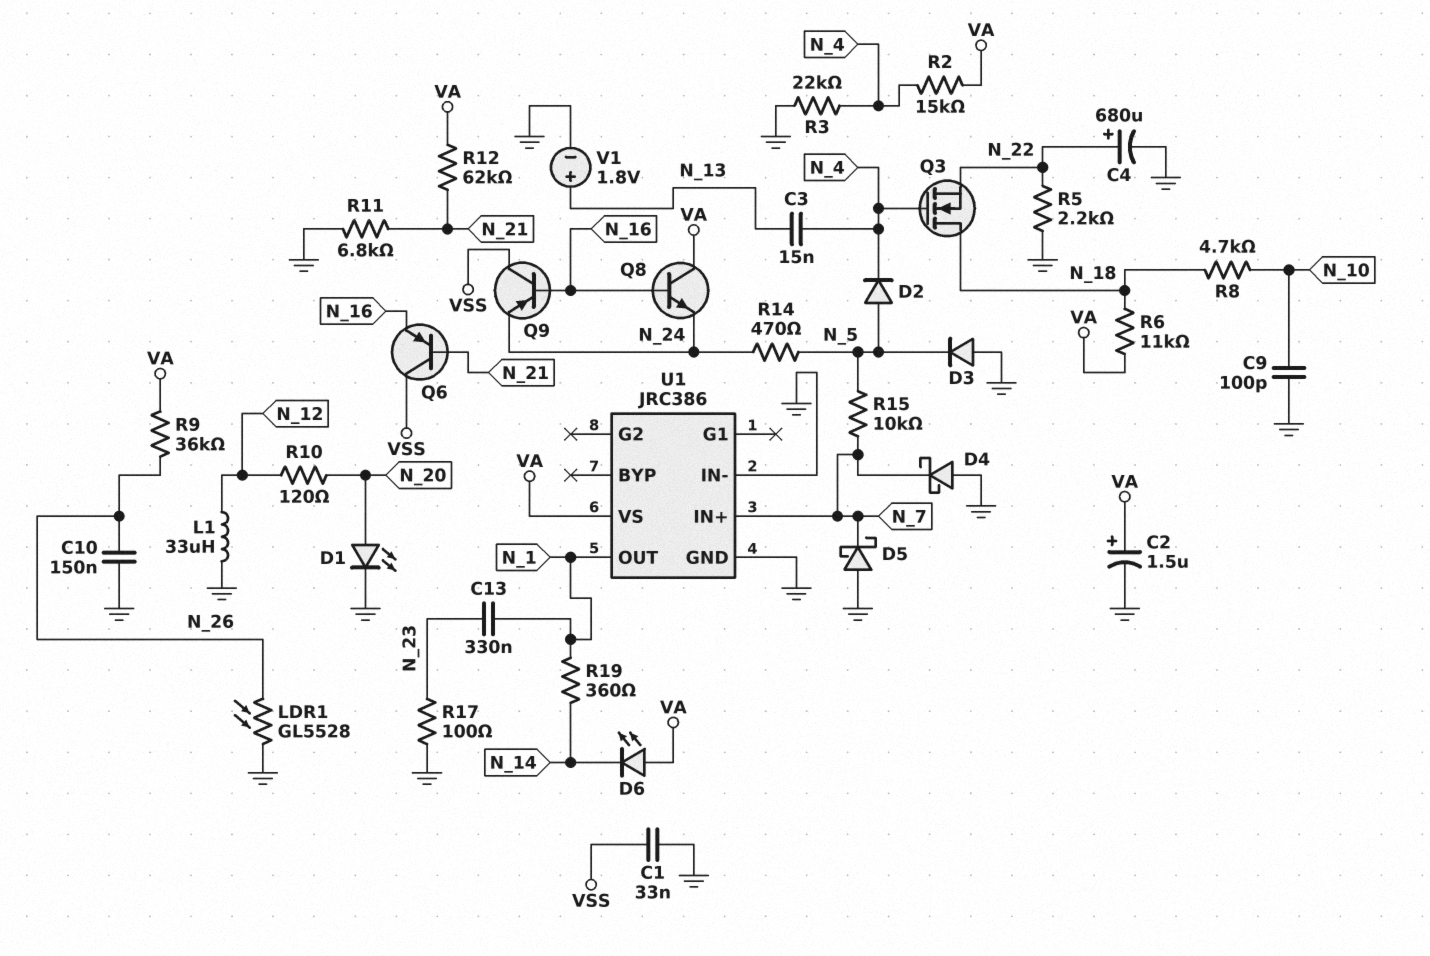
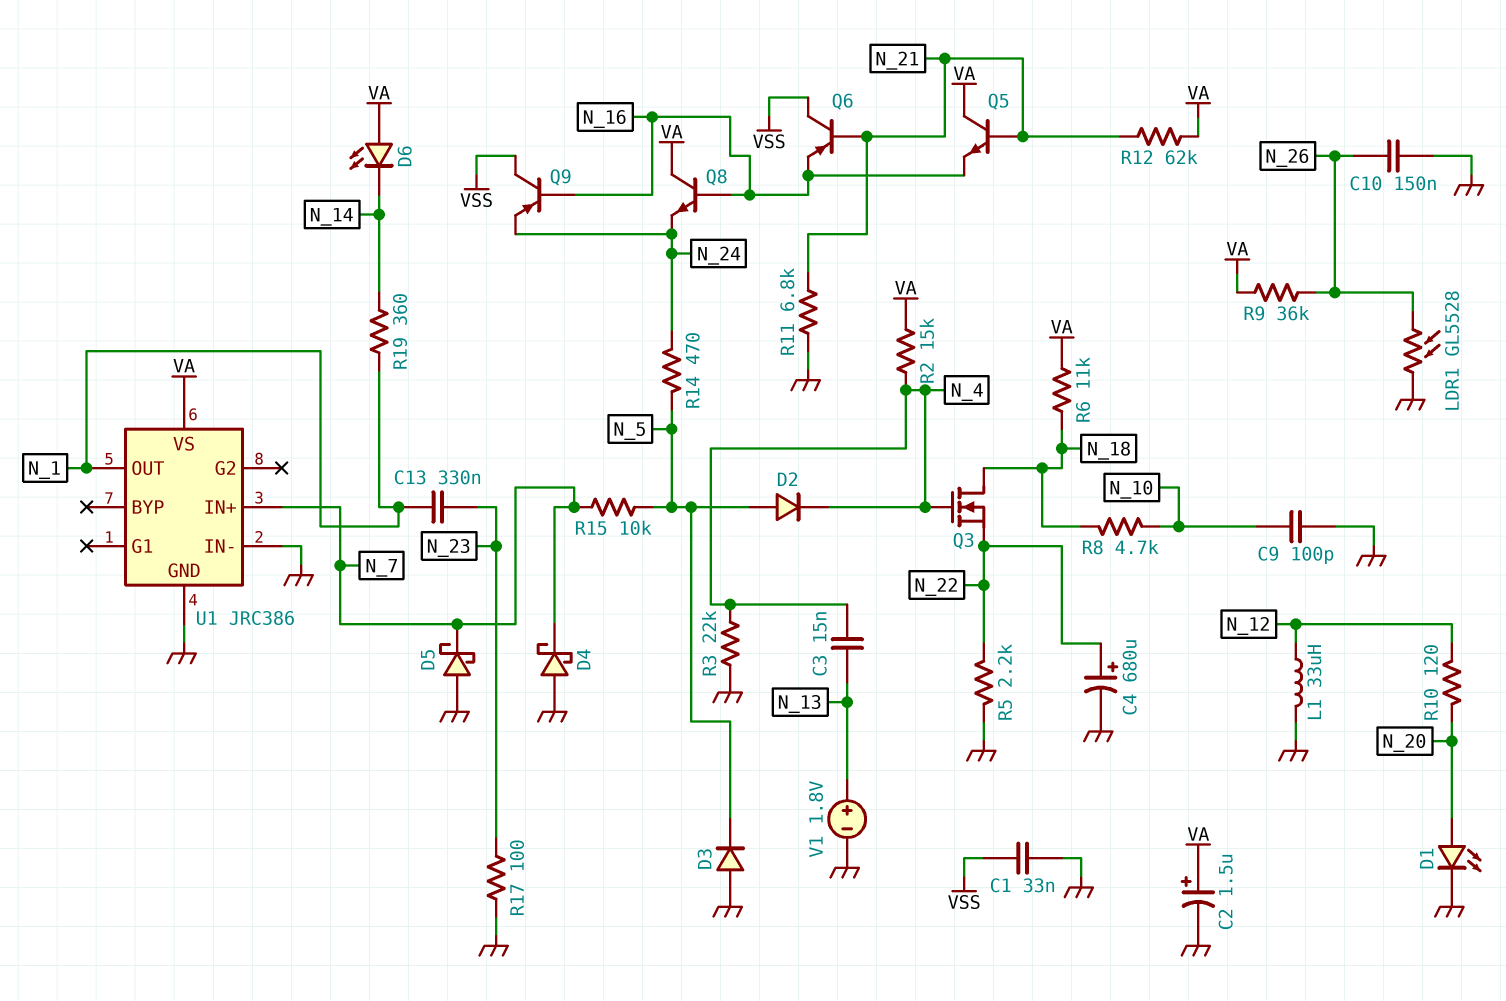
Q5: none -> NPN (B N_21, C VA, E N_16)

